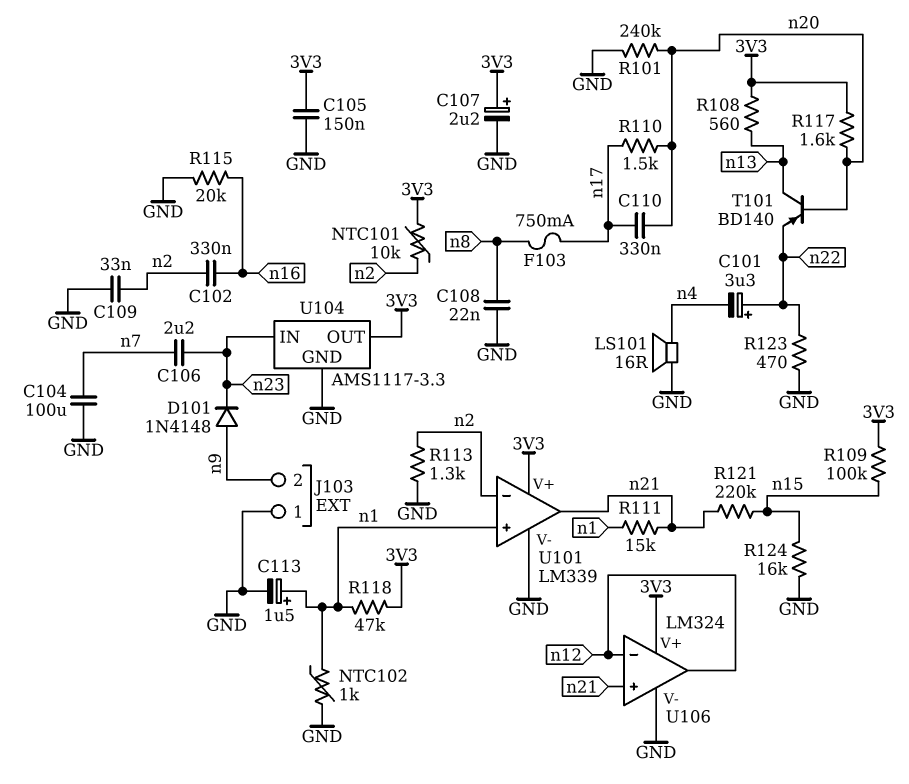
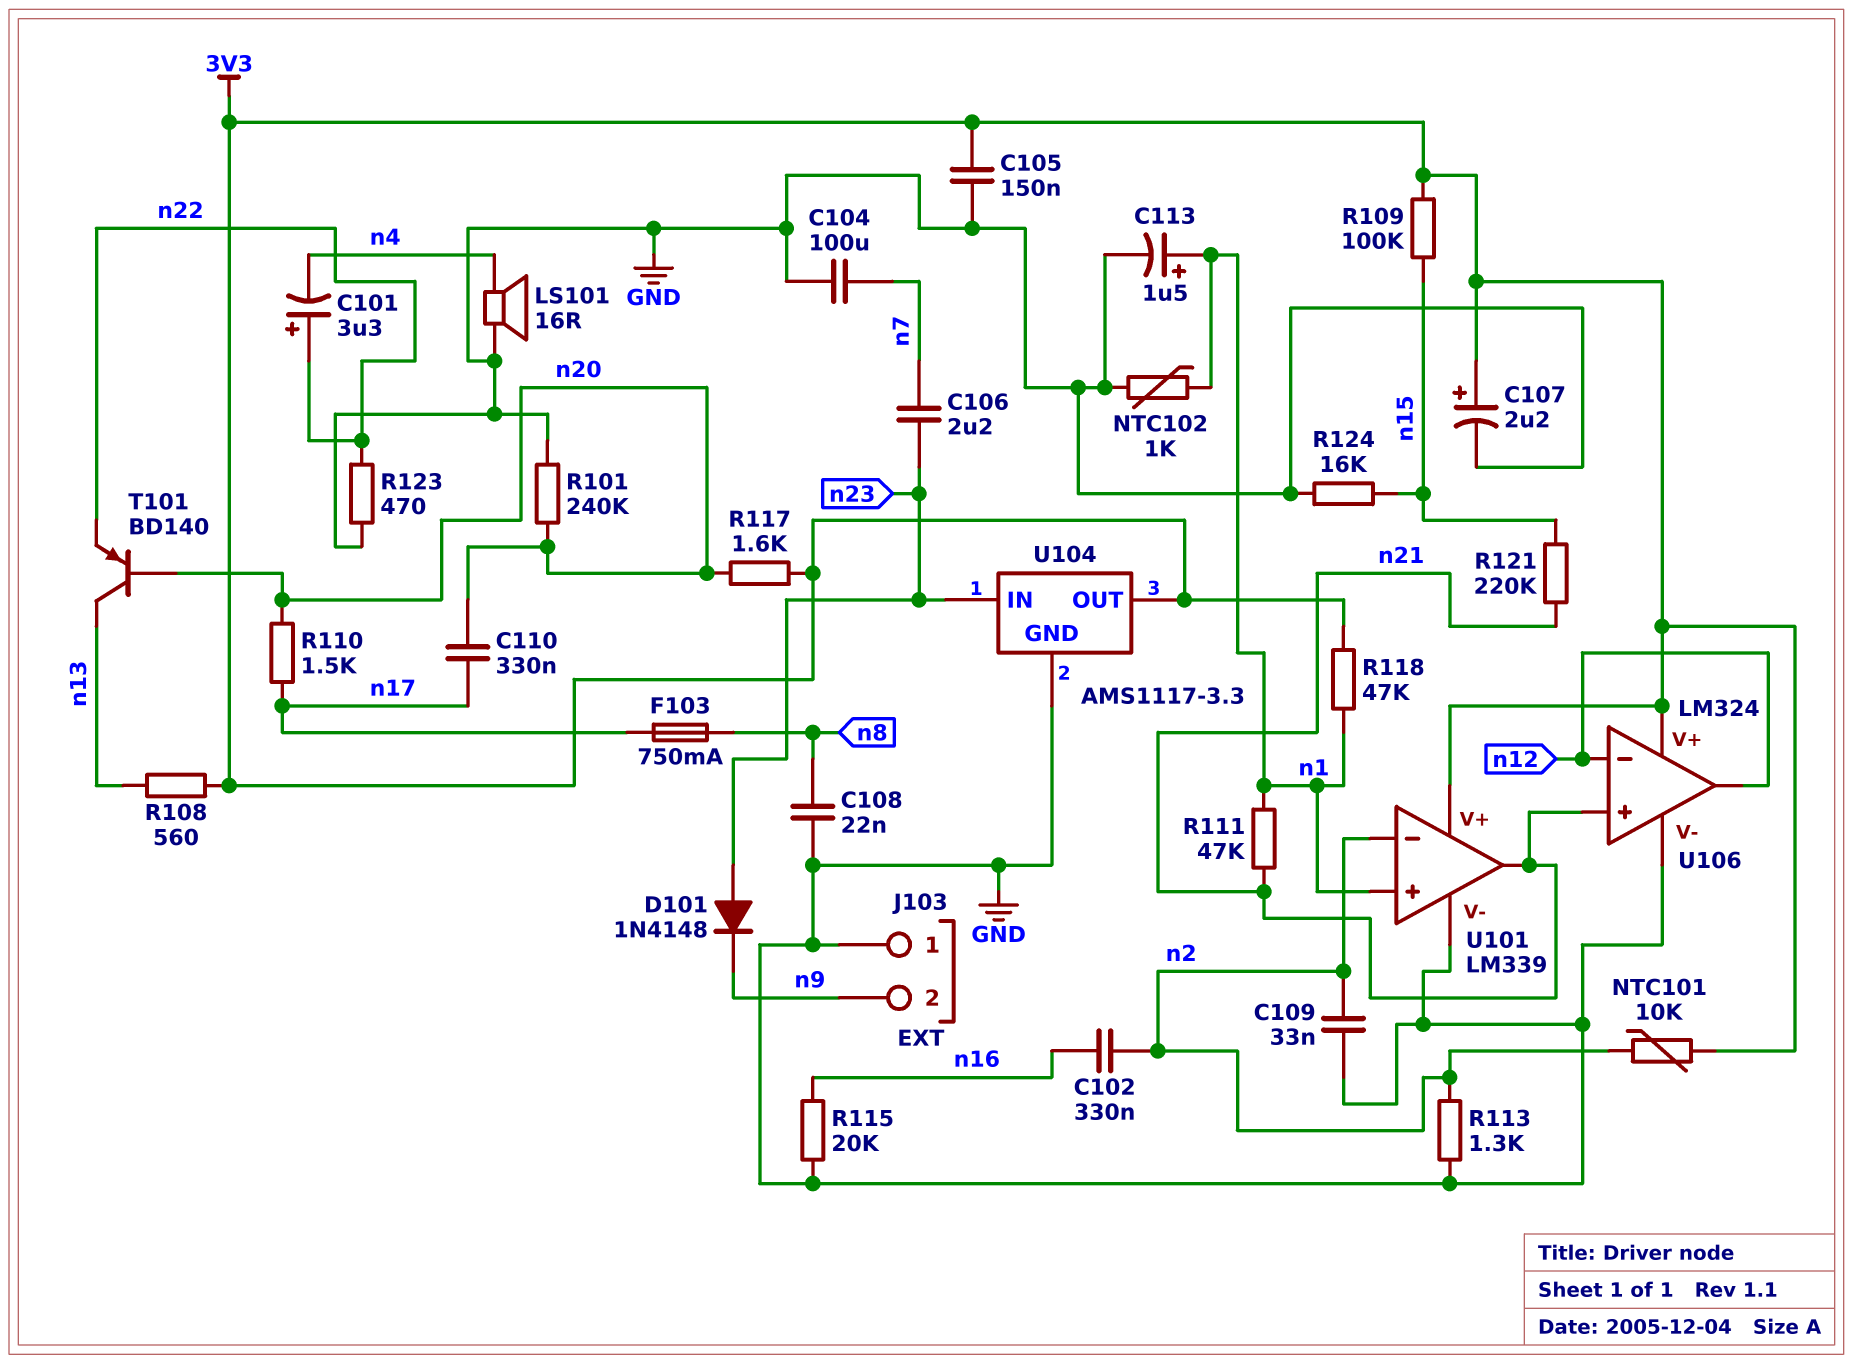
D101: diode 1N4148 (A n9, K n23) -> diode 1N4148 (A n23, K n9)
R111: 15k (n1, n21) -> 47k (n1, n21)

